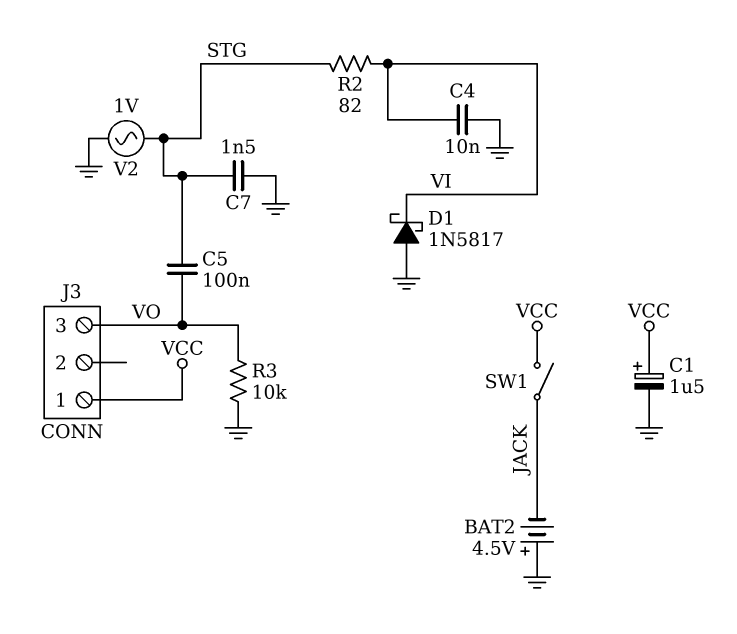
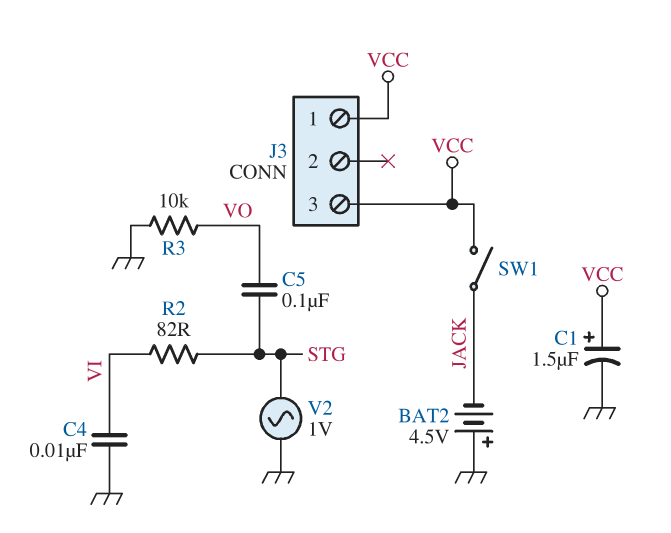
C7: 1.5nF (GND, STG) -> none
D1: schottky 1N5817 (A GND, K VI) -> none
J3 pin 3: VO -> VCC

